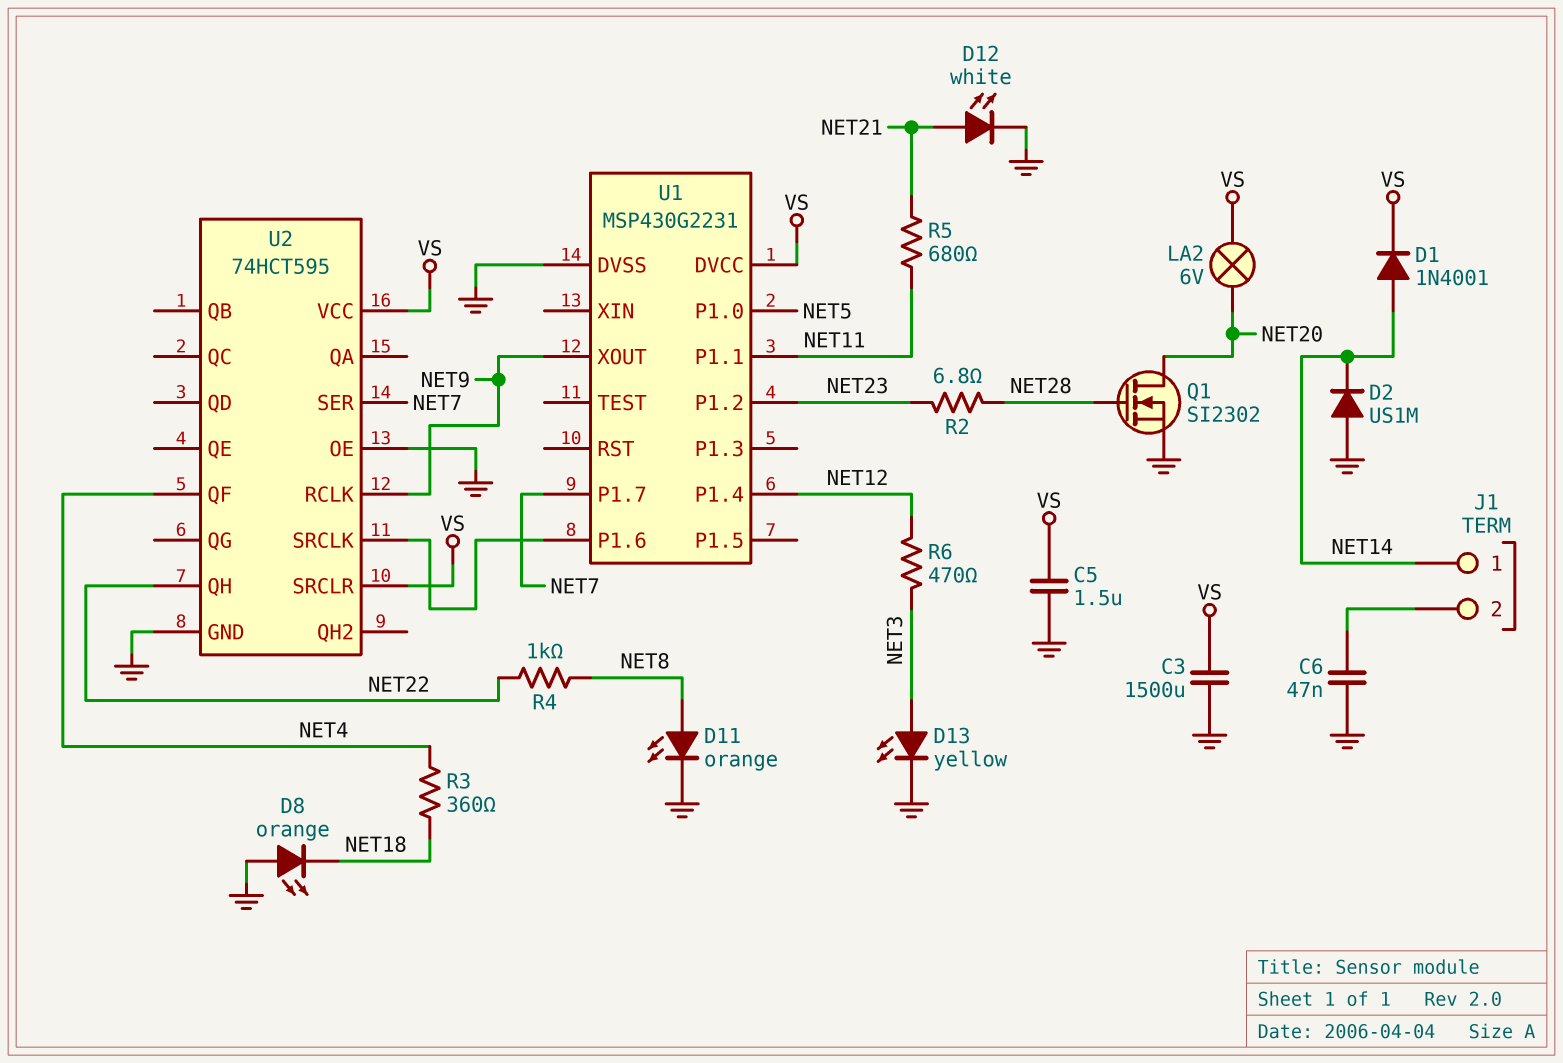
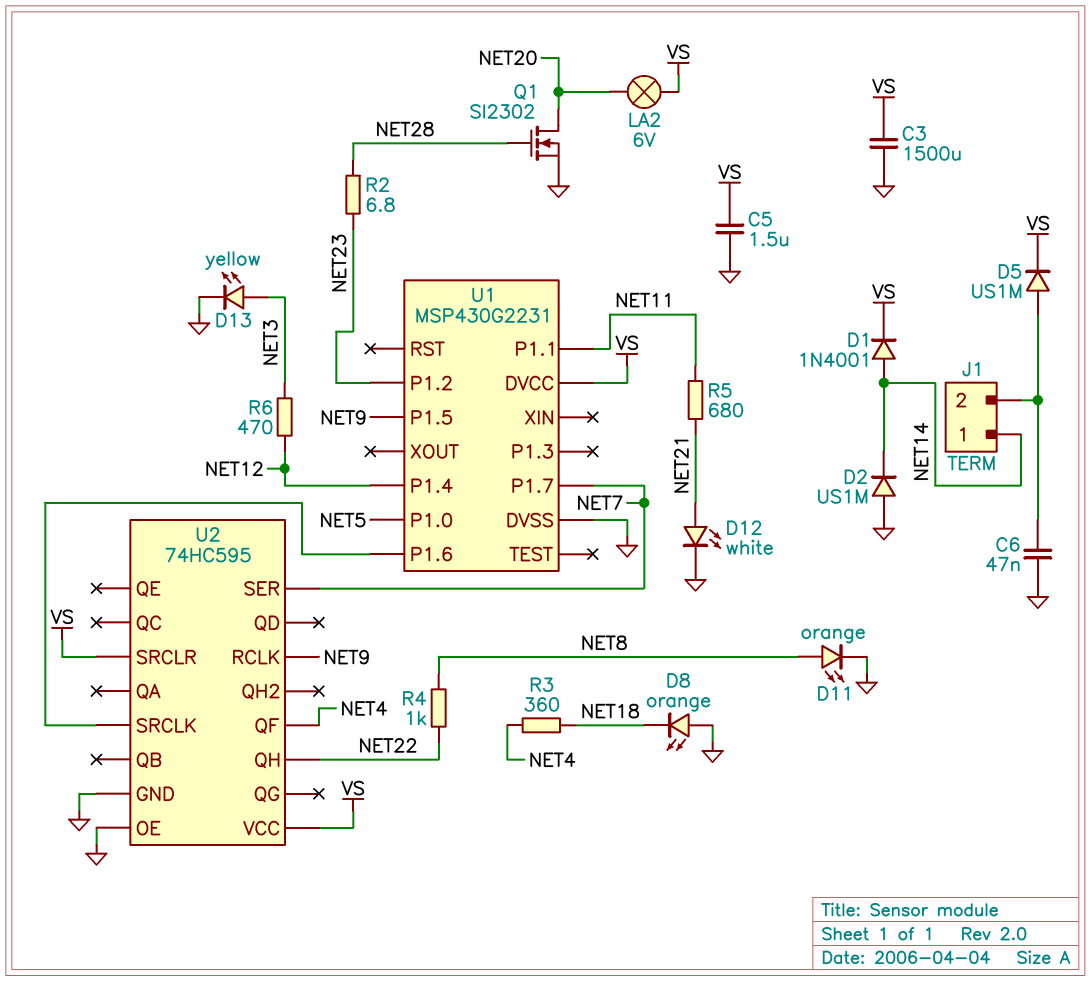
D5: none -> diode US1M (A J1/2, K VS)
U1 pin P1.5: none -> NET9
U1 pin XOUT: NET9 -> none
U2: 74HCT595 -> 74HC595

